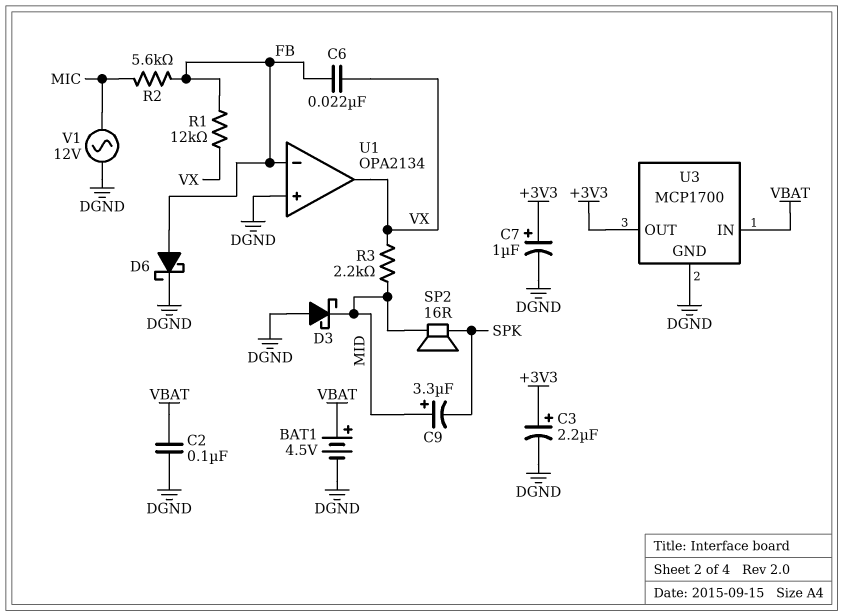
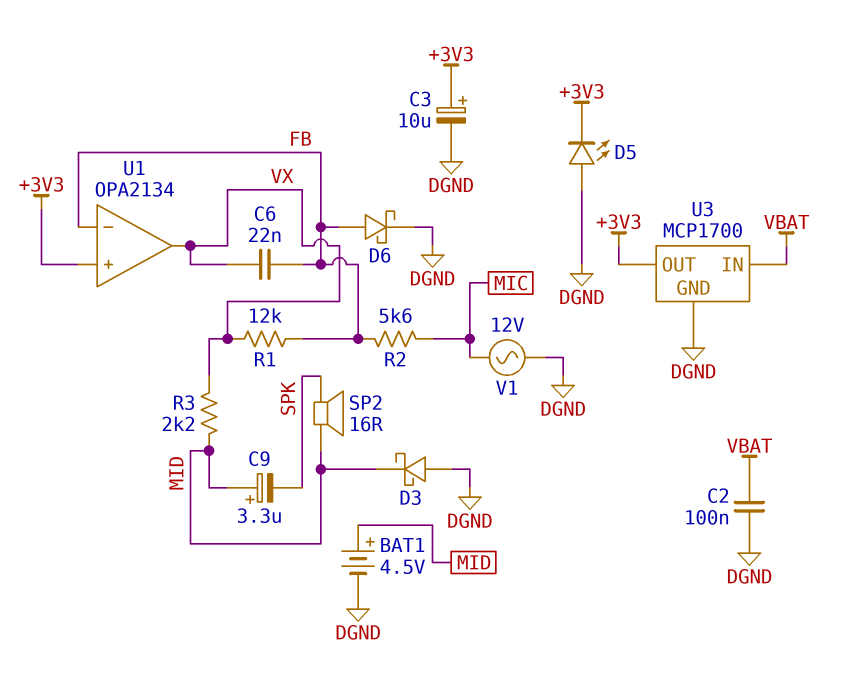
BAT1: 4.5V (plus VBAT, minus DGND) -> 4.5V (plus MID, minus DGND)
C3: 2.2uF (plus +3V3, minus DGND) -> 10uF (plus +3V3, minus DGND)
C7: 1uF (plus +3V3, minus DGND) -> none
D5: none -> LED (A DGND, K +3V3)
U1 pin in+: DGND -> +3V3

